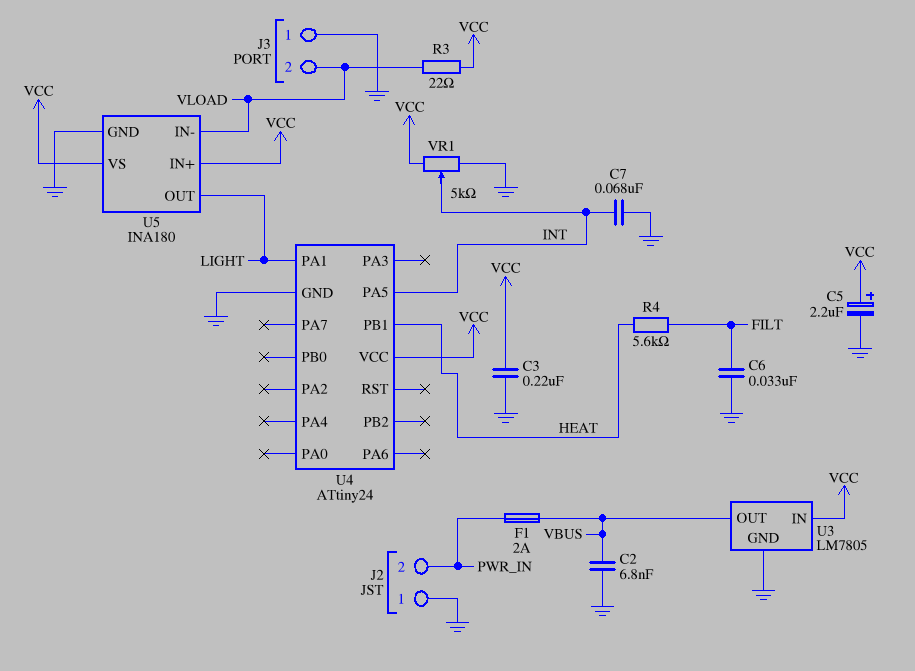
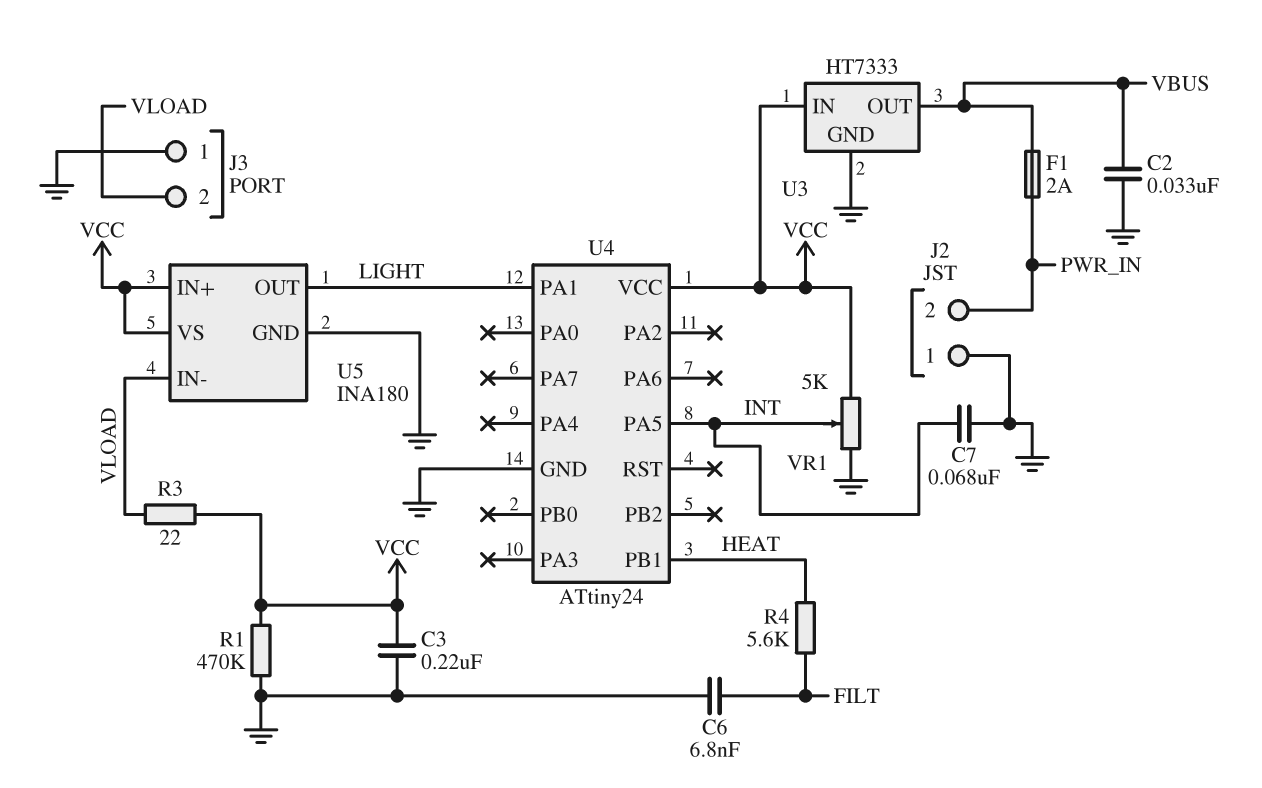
C2: 6.8nF (GND, VBUS) -> 33nF (GND, VBUS)
C5: 2.2uF (plus VCC, minus GND) -> none
C6: 33nF (FILT, GND) -> 6.8nF (FILT, GND)
R1: none -> 470k (GND, VCC)
U3: LM7805 -> HT7333

